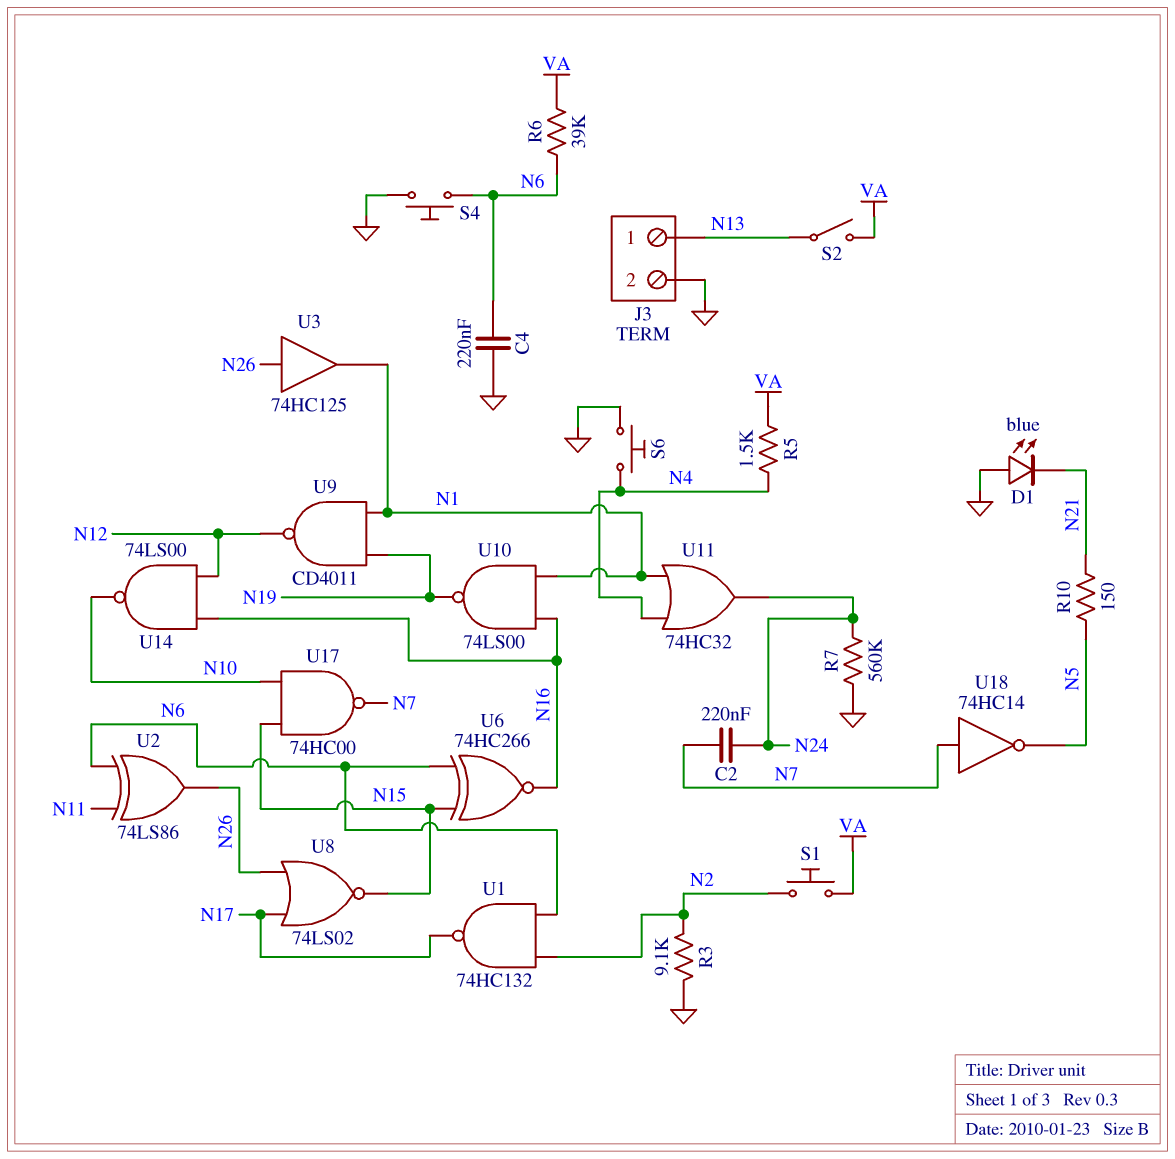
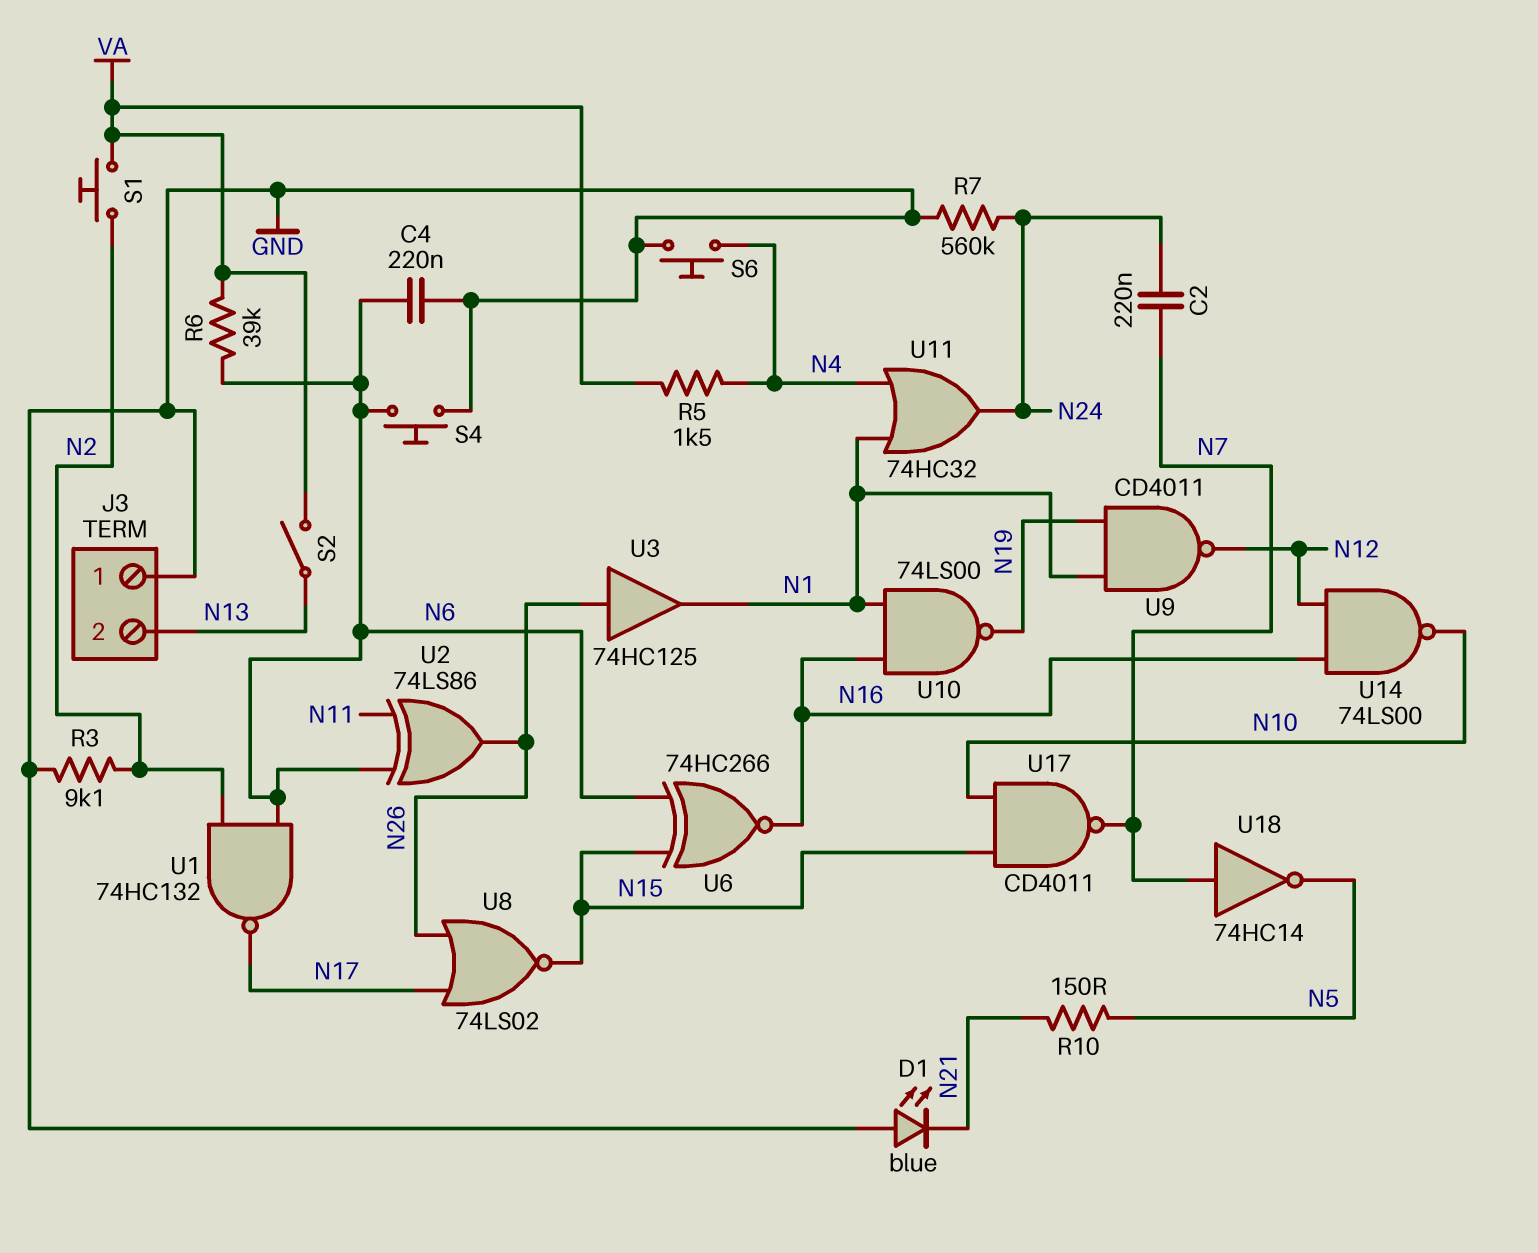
J3 pin 1: N13 -> GND
J3 pin 2: GND -> N13
U17: NAND 74HC00 (in N10, in N15, out N7) -> NAND CD4011 (in N10, in N15, out N7)

